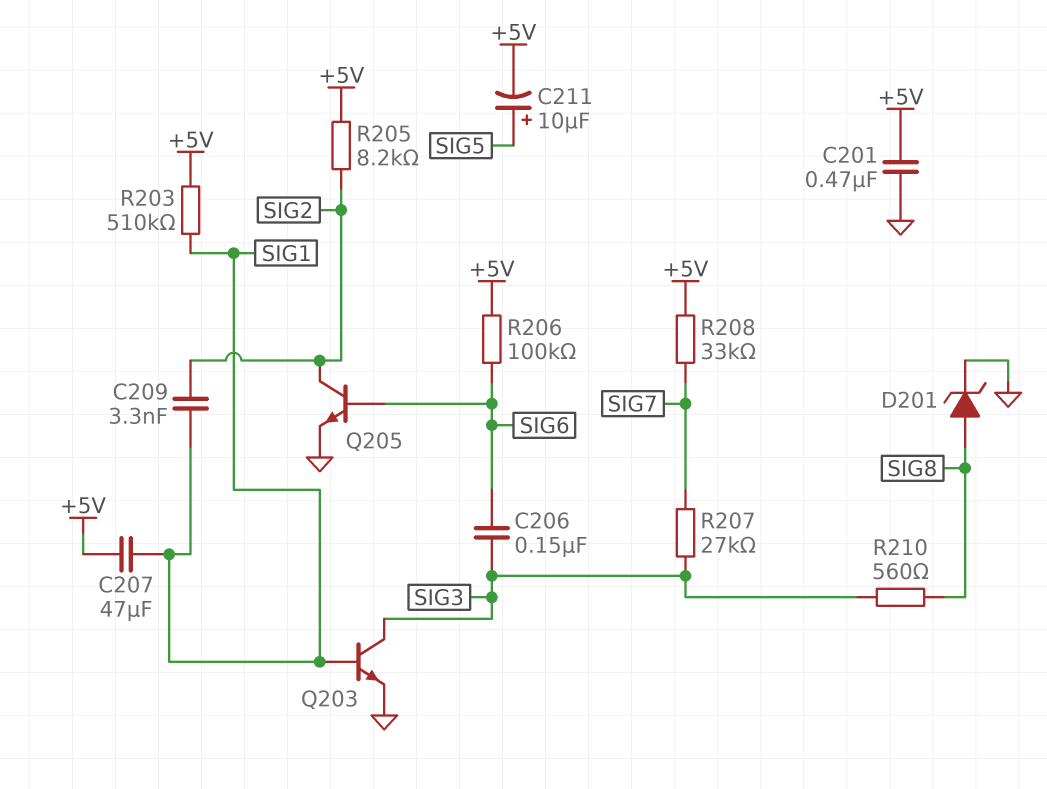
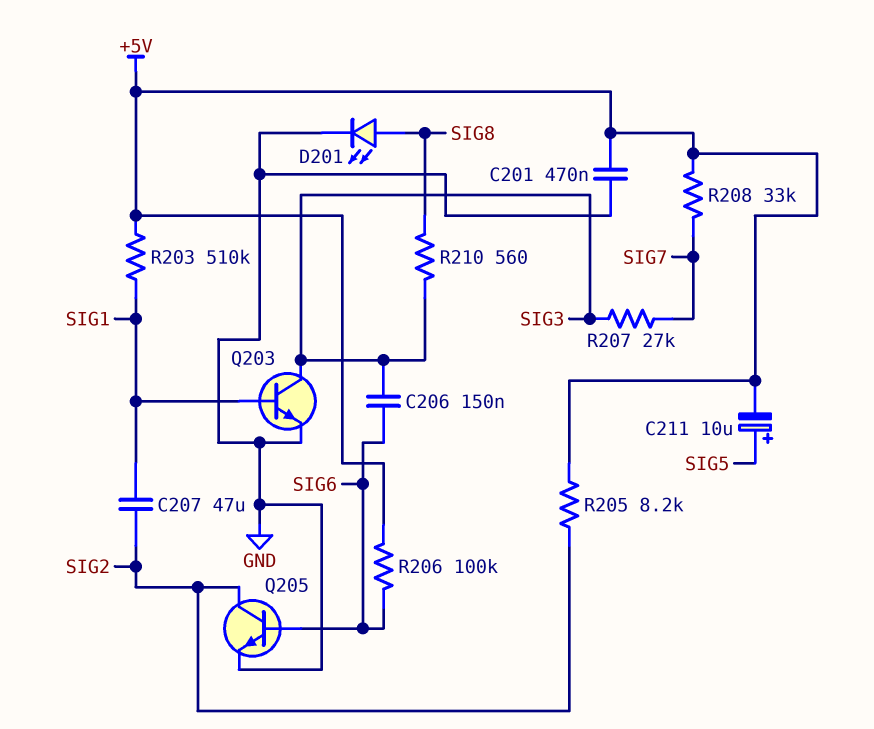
C207: 47uF (+5V, SIG1) -> 47uF (SIG1, SIG2)
C209: 3.3nF (SIG1, SIG2) -> none
D201: zener (A SIG8, K GND) -> LED (A SIG8, K GND)

